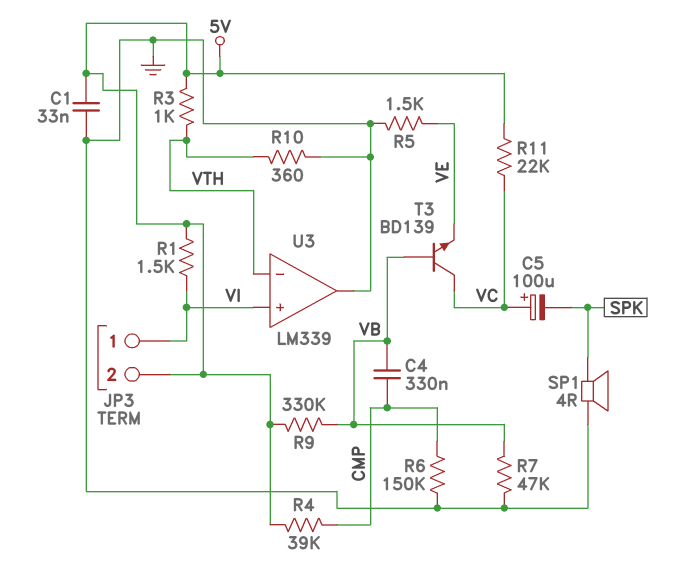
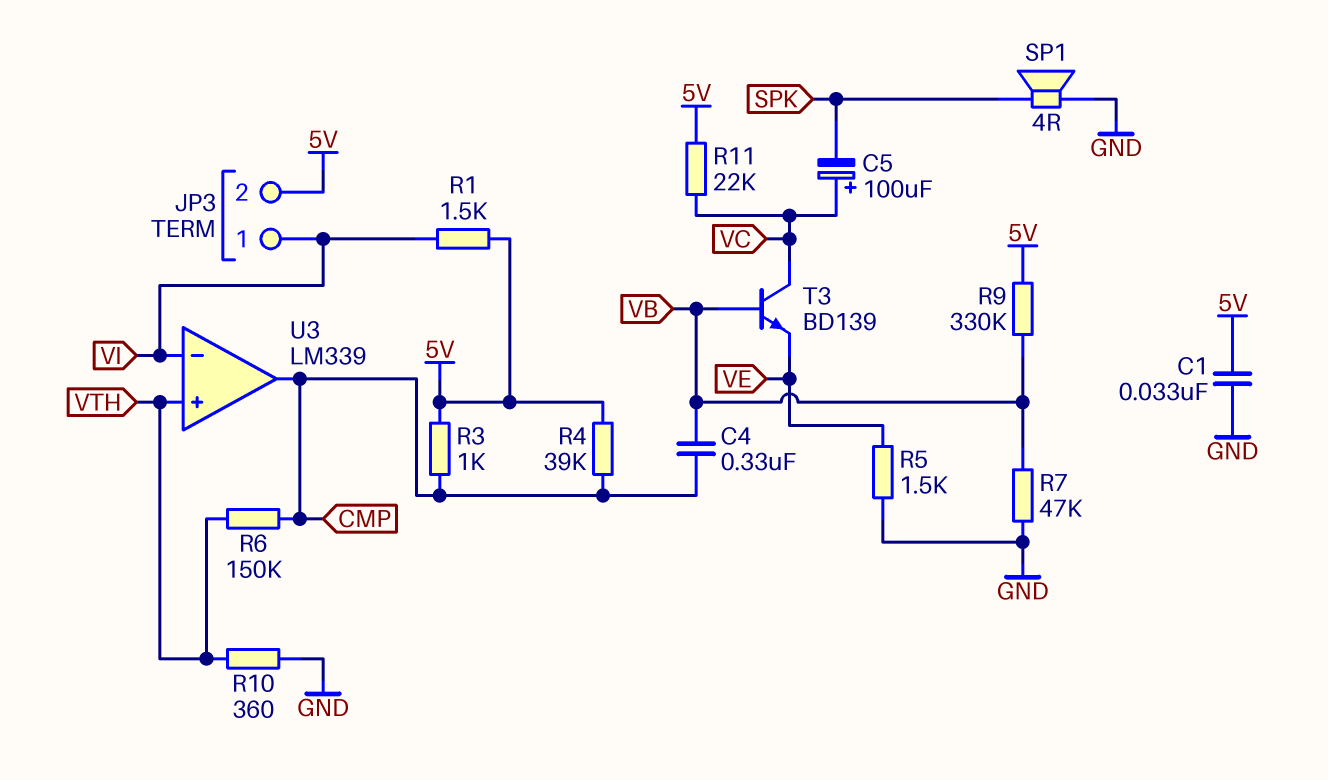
R3: 1k (5V, VTH) -> 1k (5V, CMP)
R6: 150k (CMP, GND) -> 150k (CMP, VTH)
U3 pin in+: VI -> VTH
U3 pin in-: VTH -> VI
U3 pin out: GND -> CMP

